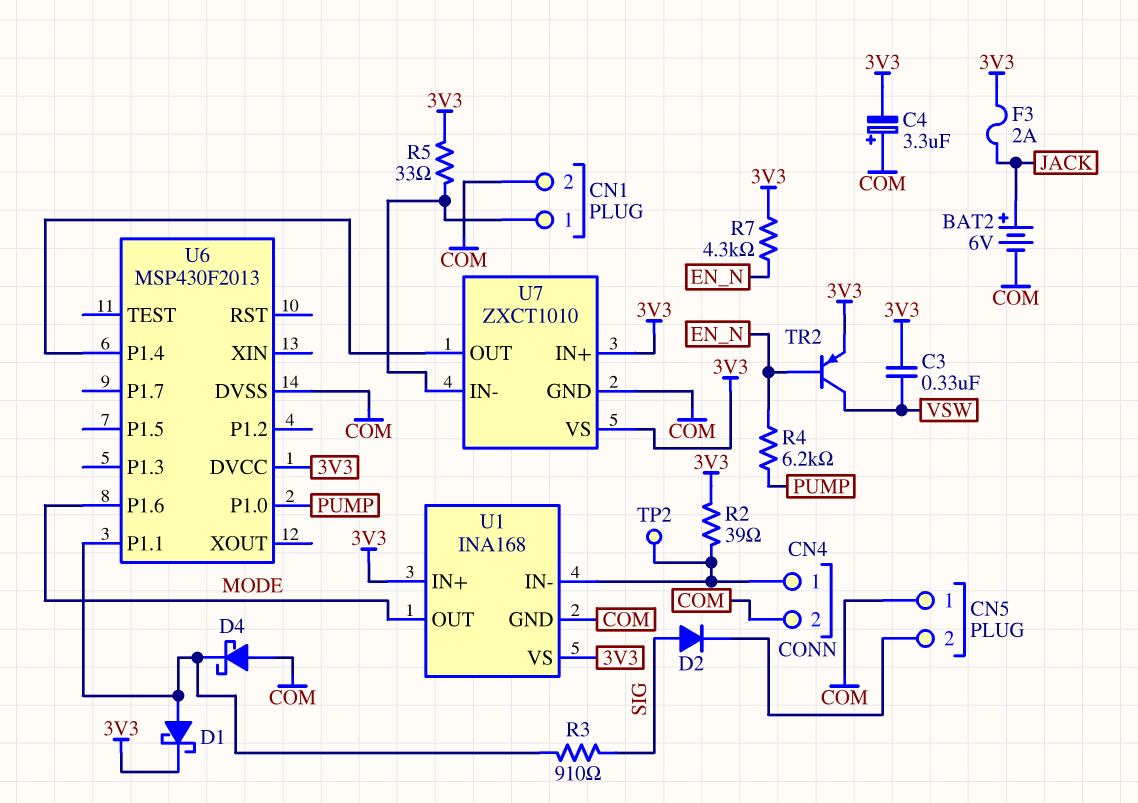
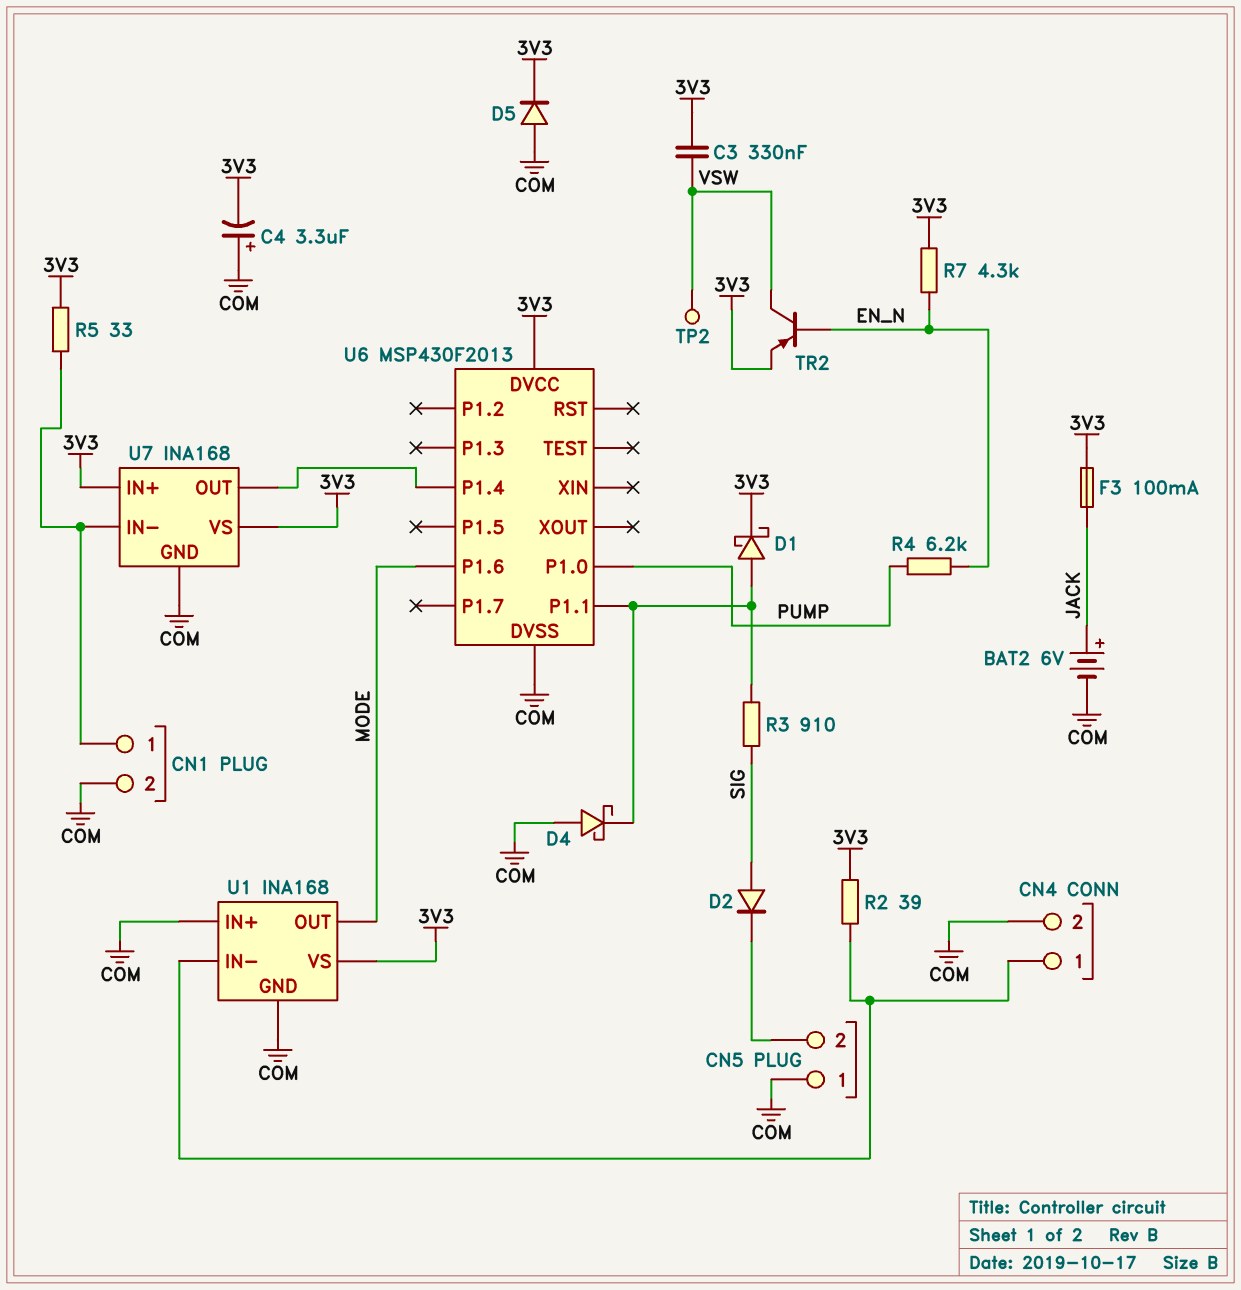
D5: none -> diode (A COM, K 3V3)
F3: 2A (3V3, JACK) -> 100mA (3V3, JACK)
TP2: test point (CN4/1) -> test point (VSW)
U1 pin IN+: 3V3 -> COM
U7: ZXCT1010 -> INA168

